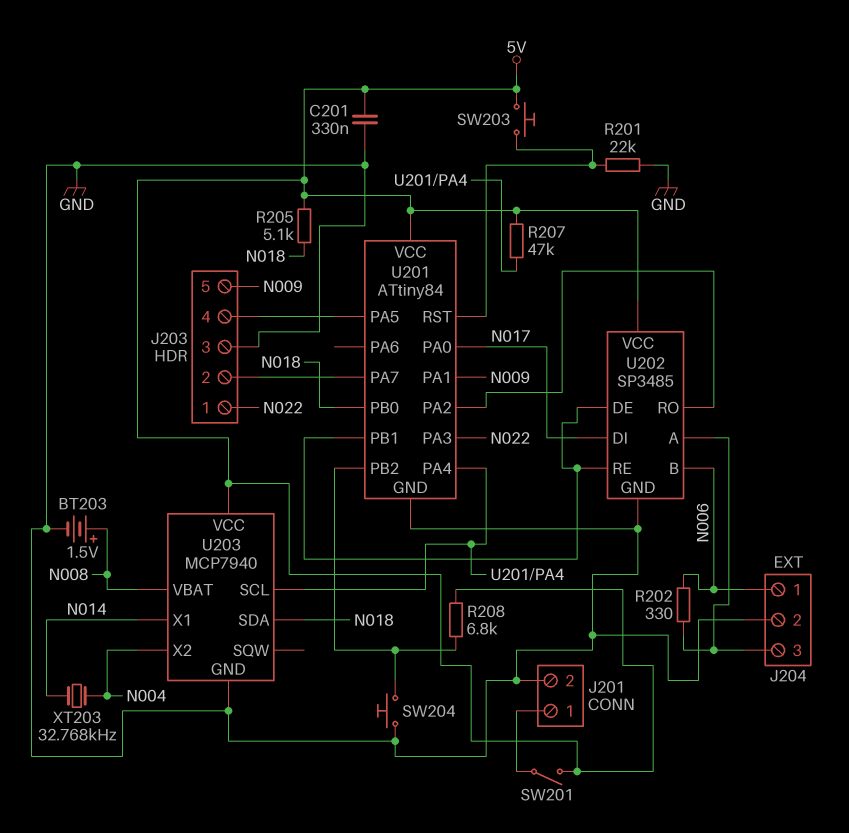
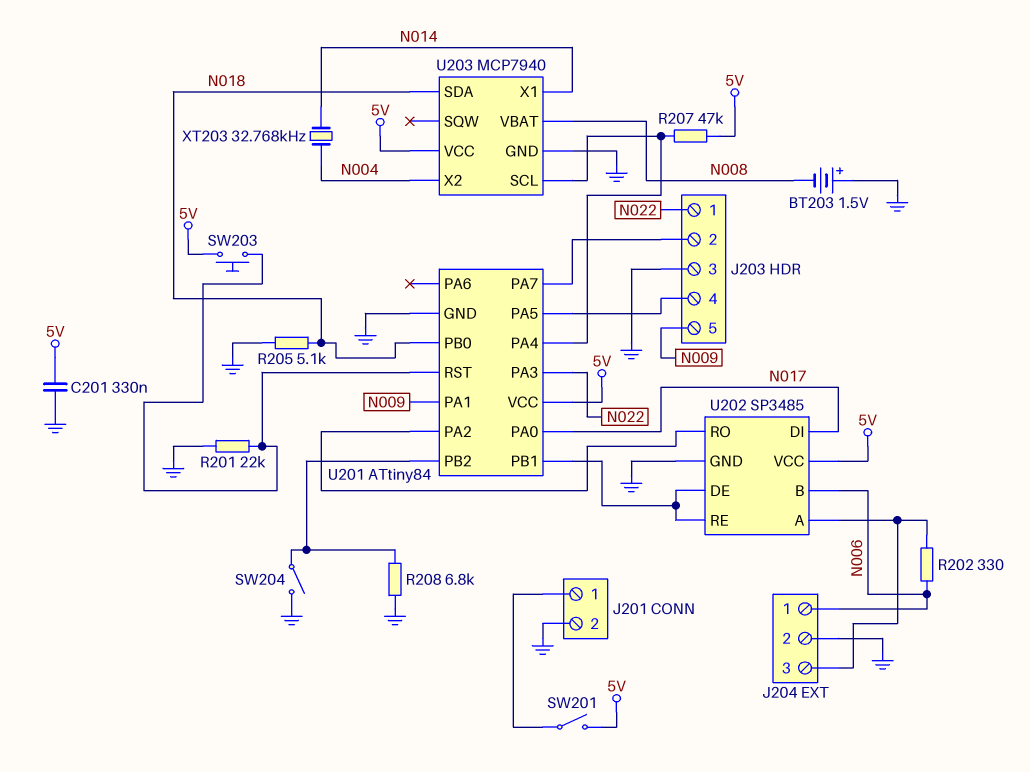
BT203: 1.5V (plus N008, minus GND) -> 1.5V (plus GND, minus N008)
R205: 5.1k (5V, N018) -> 5.1k (GND, N018)
R208: 6.8k (5V, U201/PB2) -> 6.8k (GND, U201/PB2)
SW204: button (GND, U201/PB2) -> switch (GND, U201/PB2)

